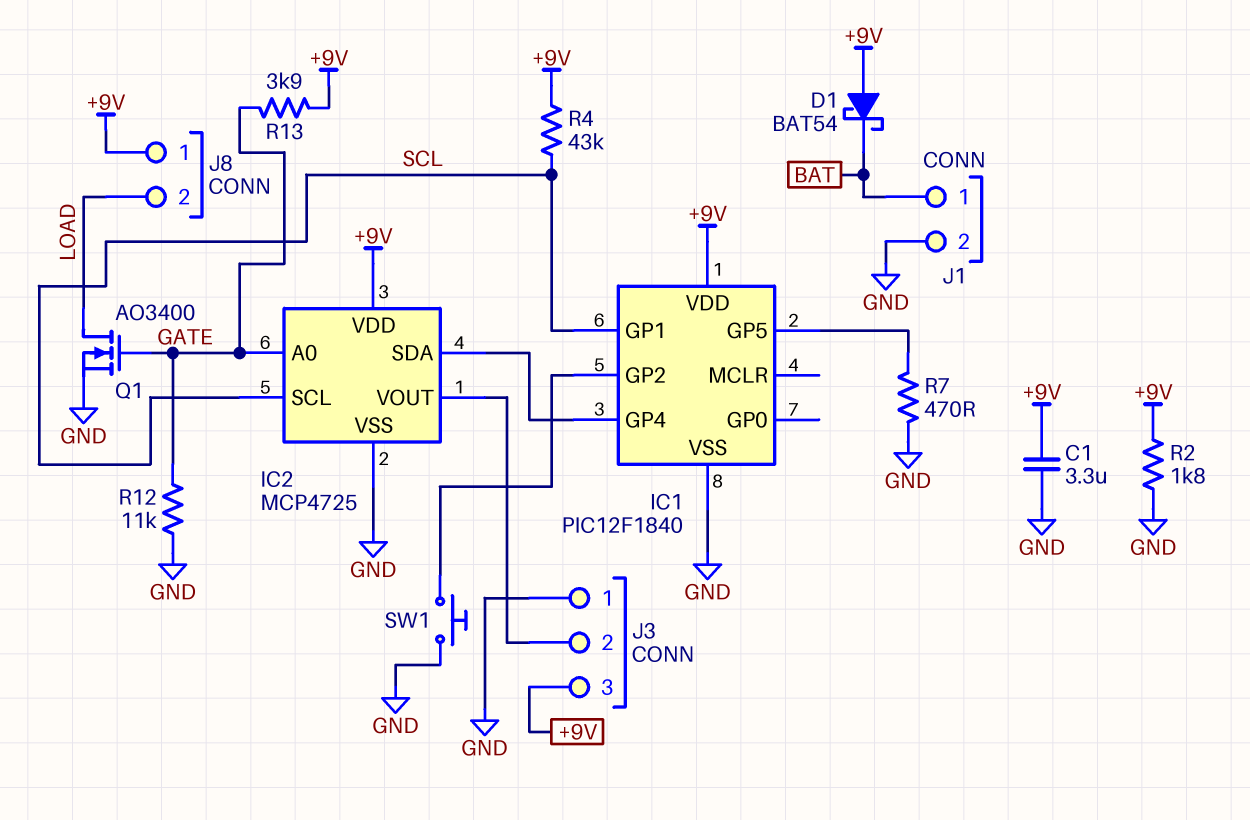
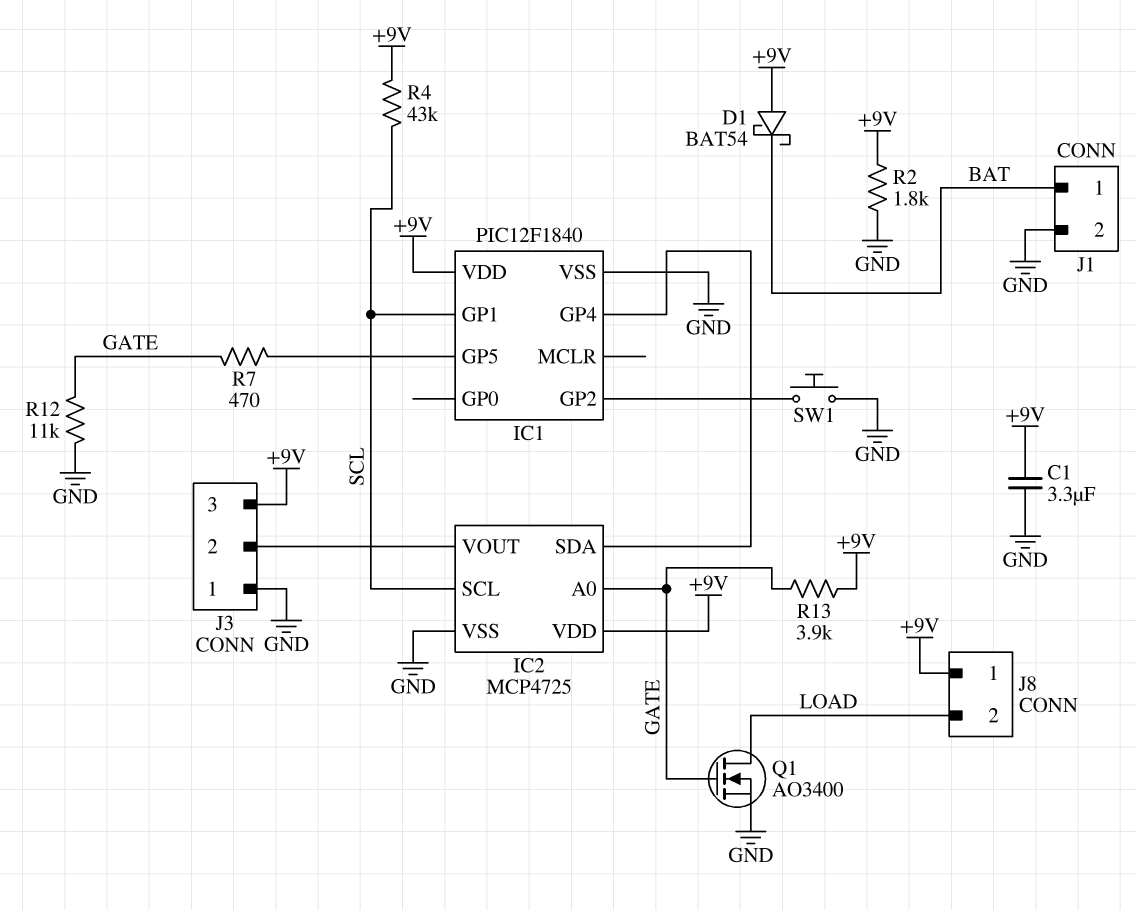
R7: 470 (GND, IC1/GP5) -> 470 (GATE, IC1/GP5)

